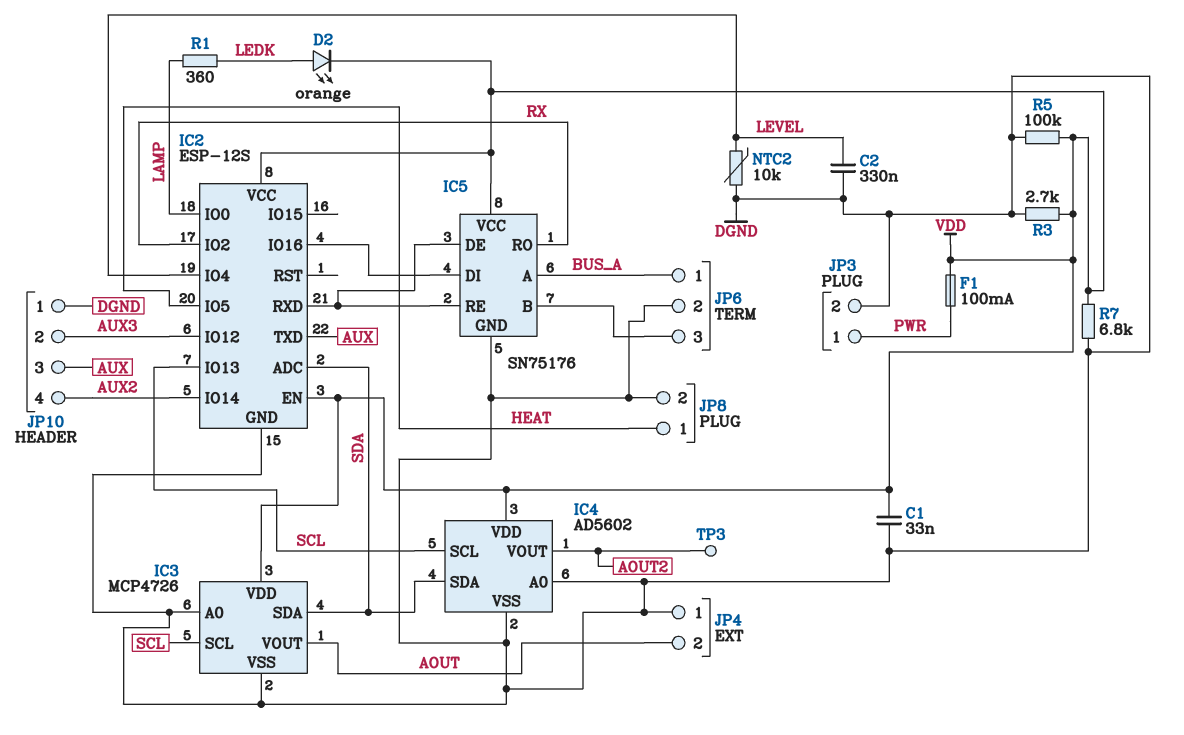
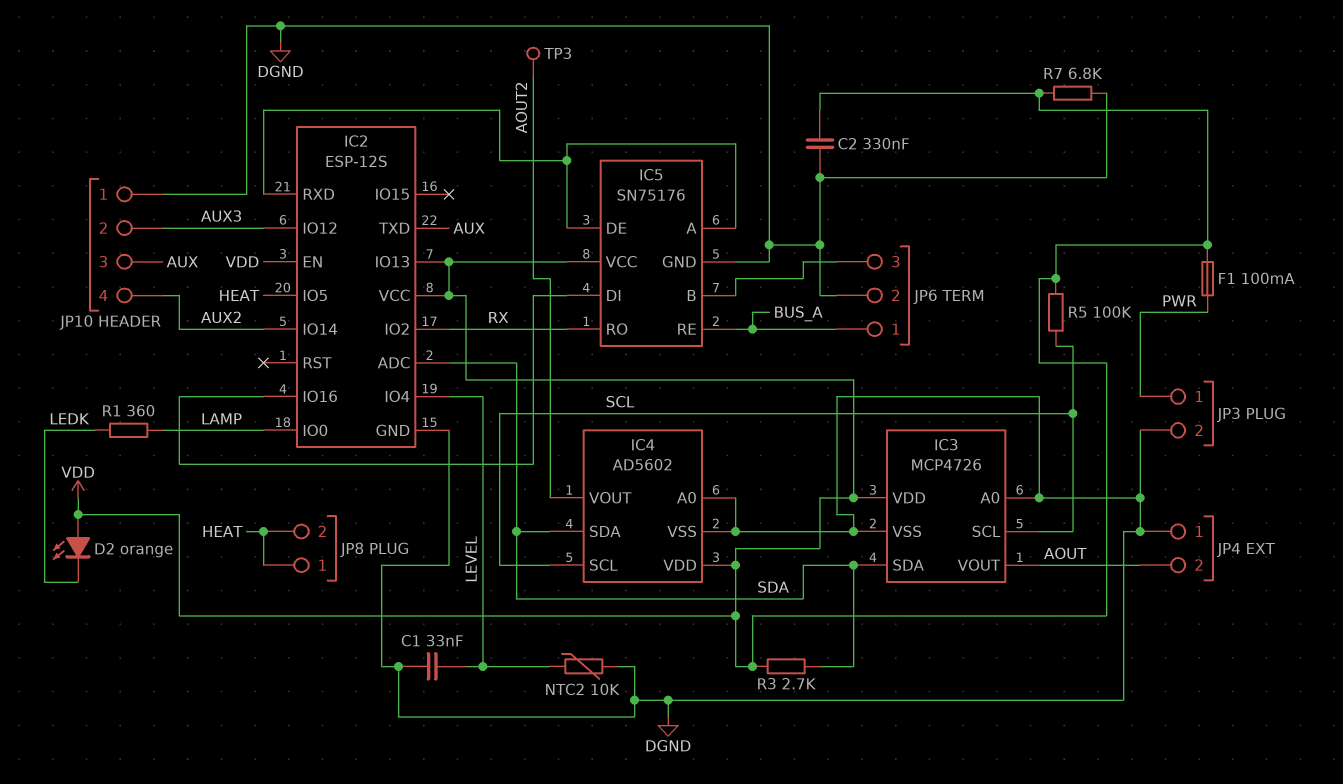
C1: 33nF (DGND, VDD) -> 33nF (DGND, LEVEL)
C2: 330nF (DGND, LEVEL) -> 330nF (DGND, VDD)
D2: LED orange (A LEDK, K VDD) -> LED orange (A VDD, K LEDK)
IC2 pin IO13: SCL -> VDD
IC5 pin A: BUS_A -> IC2/RXD
IC5 pin RE: IC2/RXD -> BUS_A
JP8 pin 2: DGND -> HEAT
R3: 2.7k (DGND, VDD) -> 2.7k (SDA, VDD)
R5: 100k (DGND, VDD) -> 100k (SCL, VDD)

